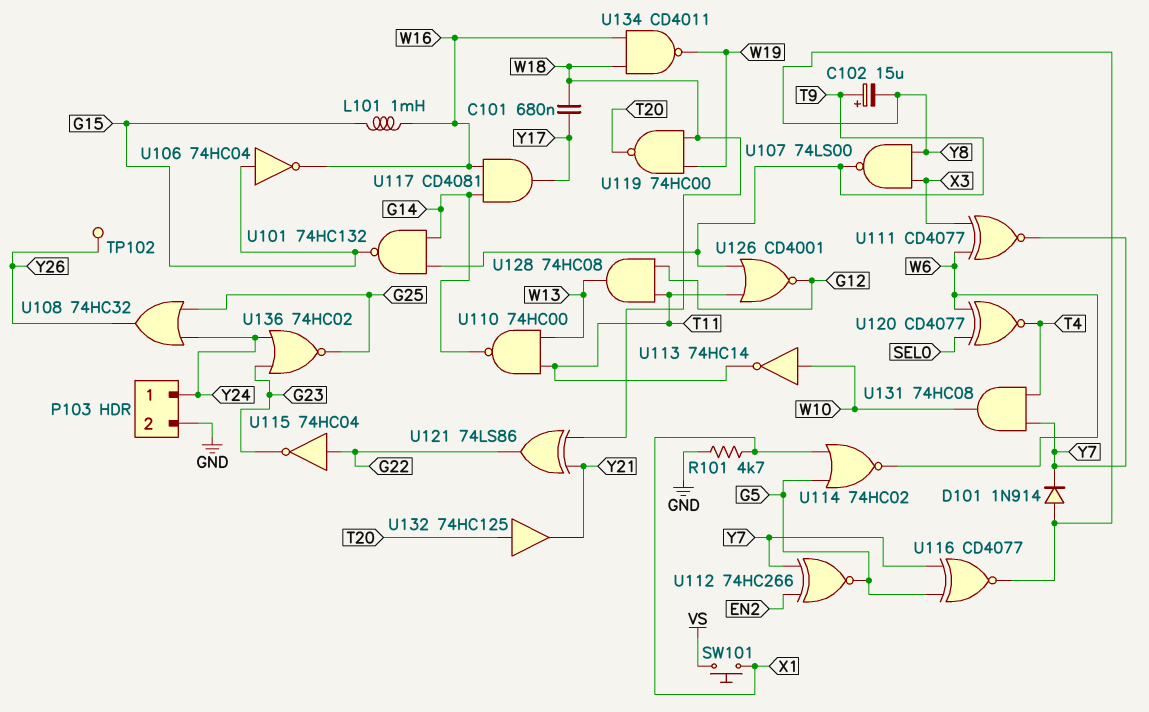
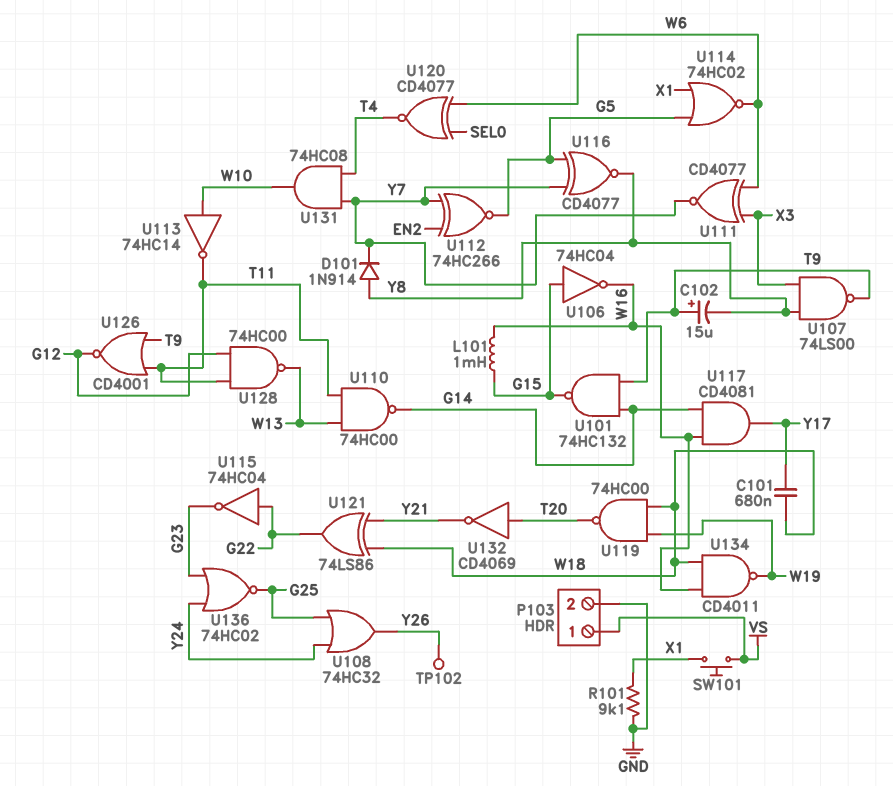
P103 pin 1: Y24 -> VS
R101: 4.7k (GND, X1) -> 9.1k (GND, X1)
U128: AND 74HC08 (in G12, in T11, out W13) -> NAND 74HC00 (in G12, in T11, out W13)
U132: buffer 74HC125 (in T20, out Y21) -> NOT CD4069 (in T20, out Y21)

